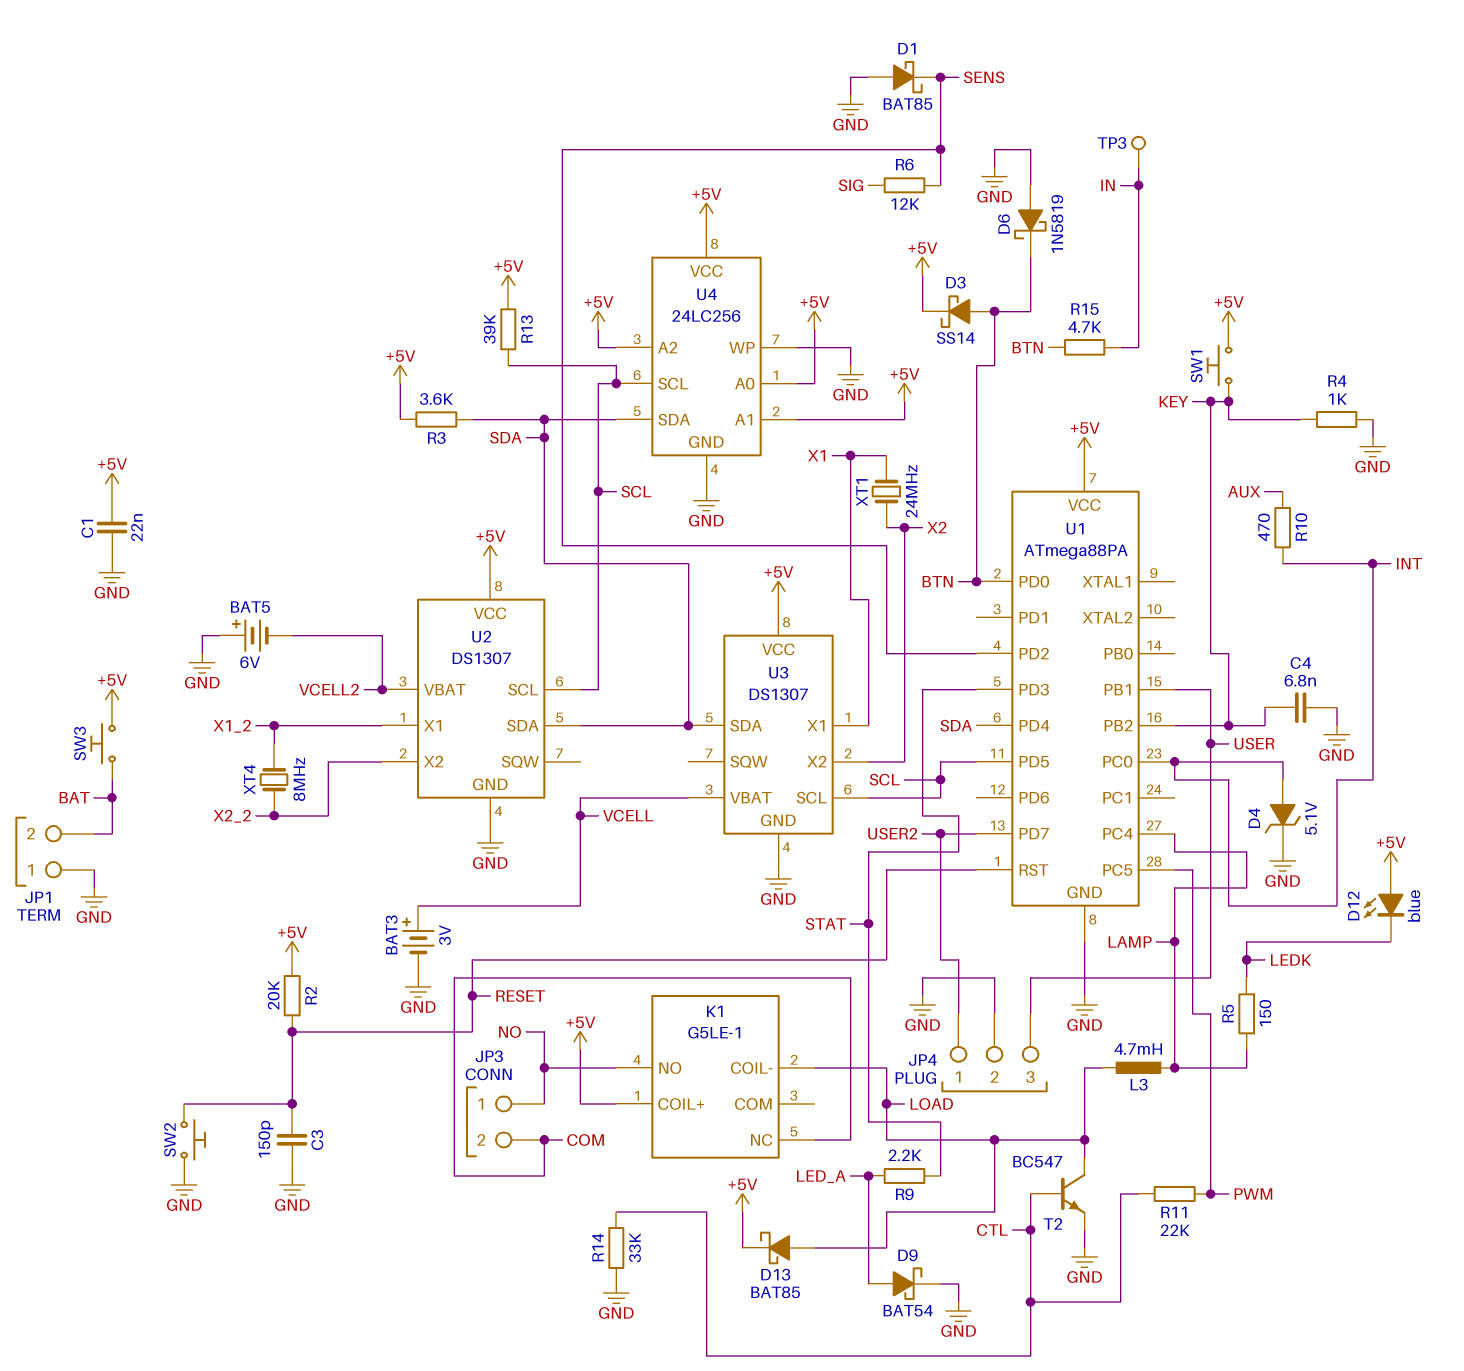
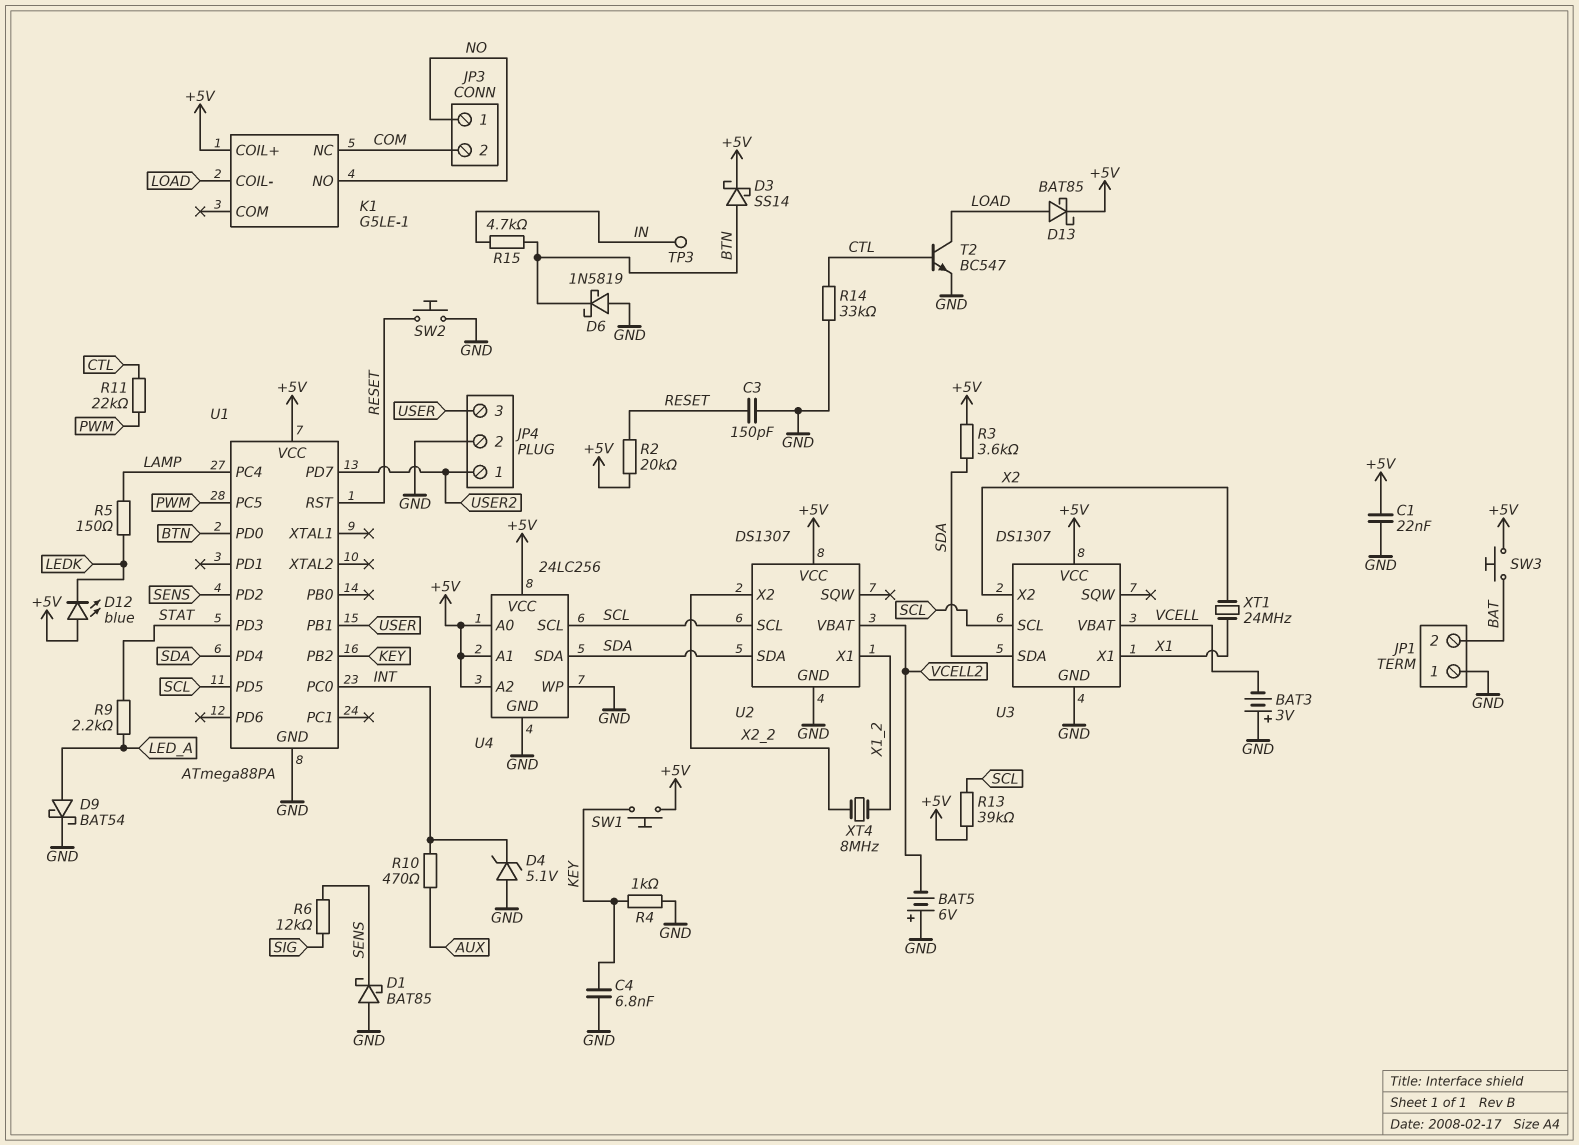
BAT3: 3V (plus VCELL, minus GND) -> 3V (plus GND, minus VCELL)
D4: zener 5.1V (A INT, K GND) -> zener 5.1V (A GND, K INT)
L3: 4.7mH (LAMP, LOAD) -> none

